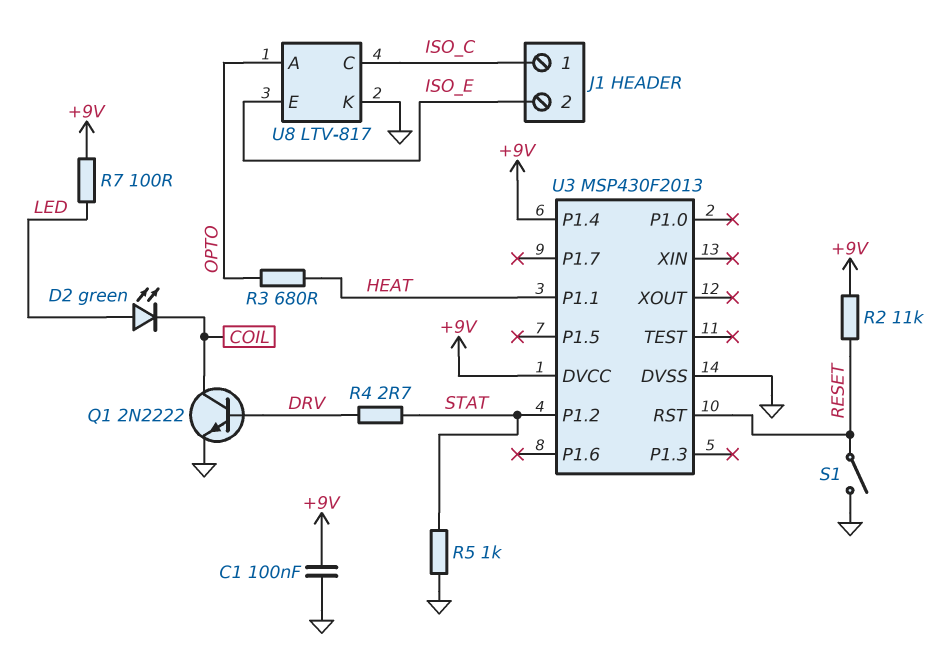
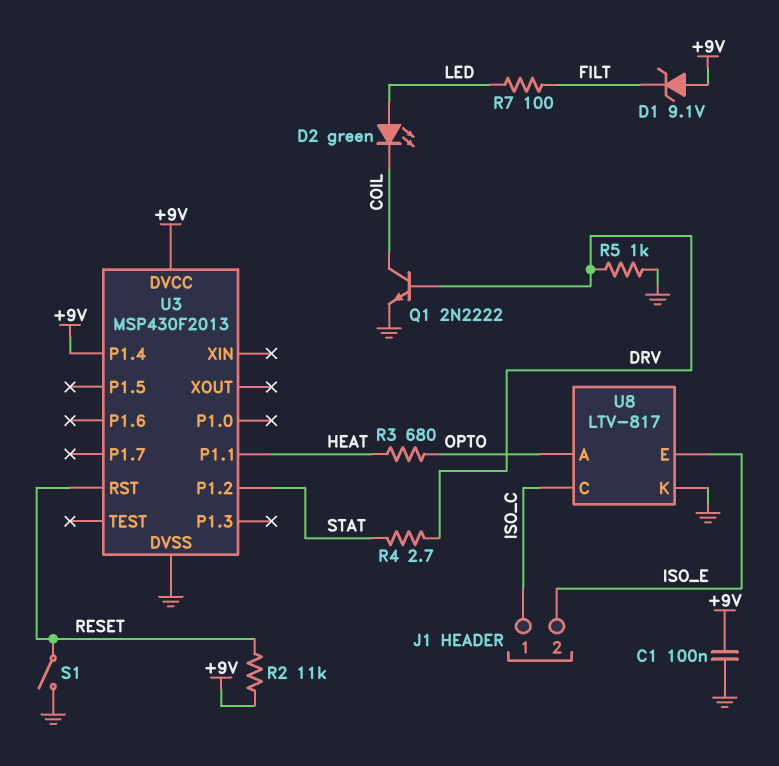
D1: none -> zener 9.1V (A +9V, K FILT)
R5: 1k (GND, STAT) -> 1k (DRV, GND)
R7: 100 (+9V, LED) -> 100 (FILT, LED)

